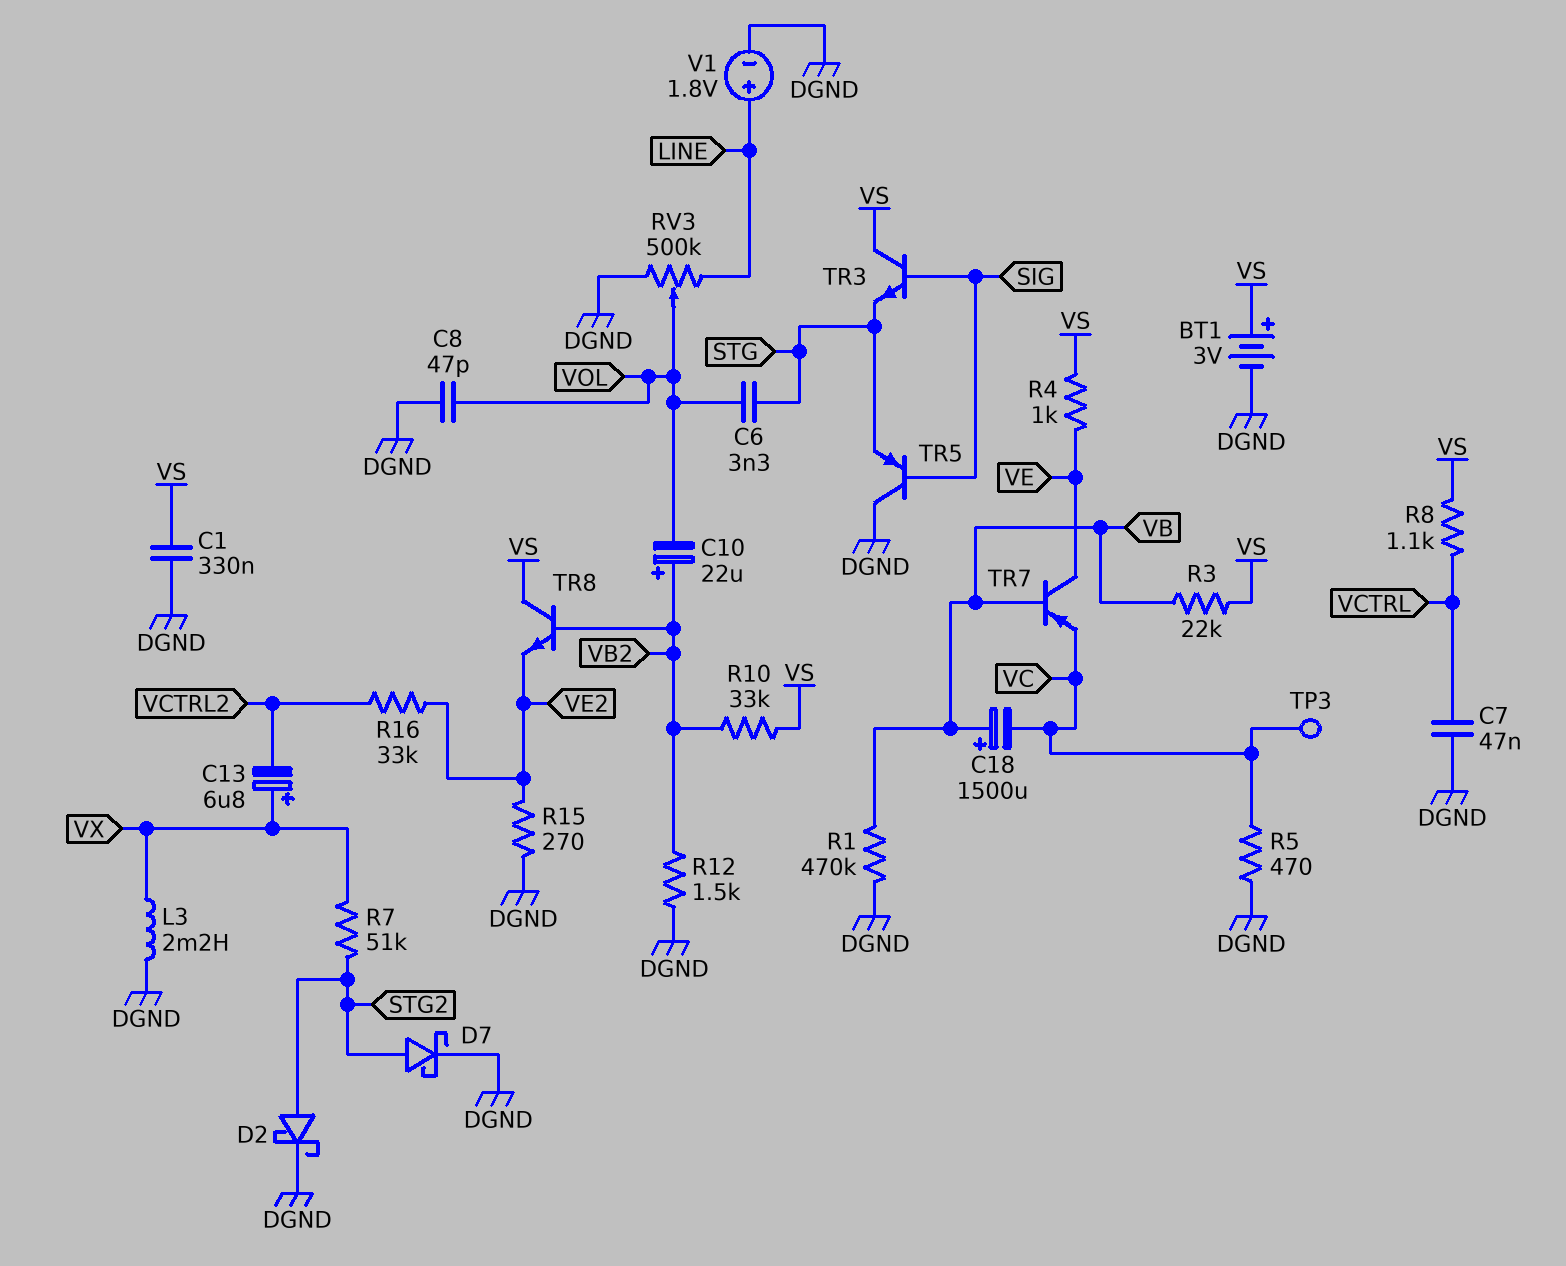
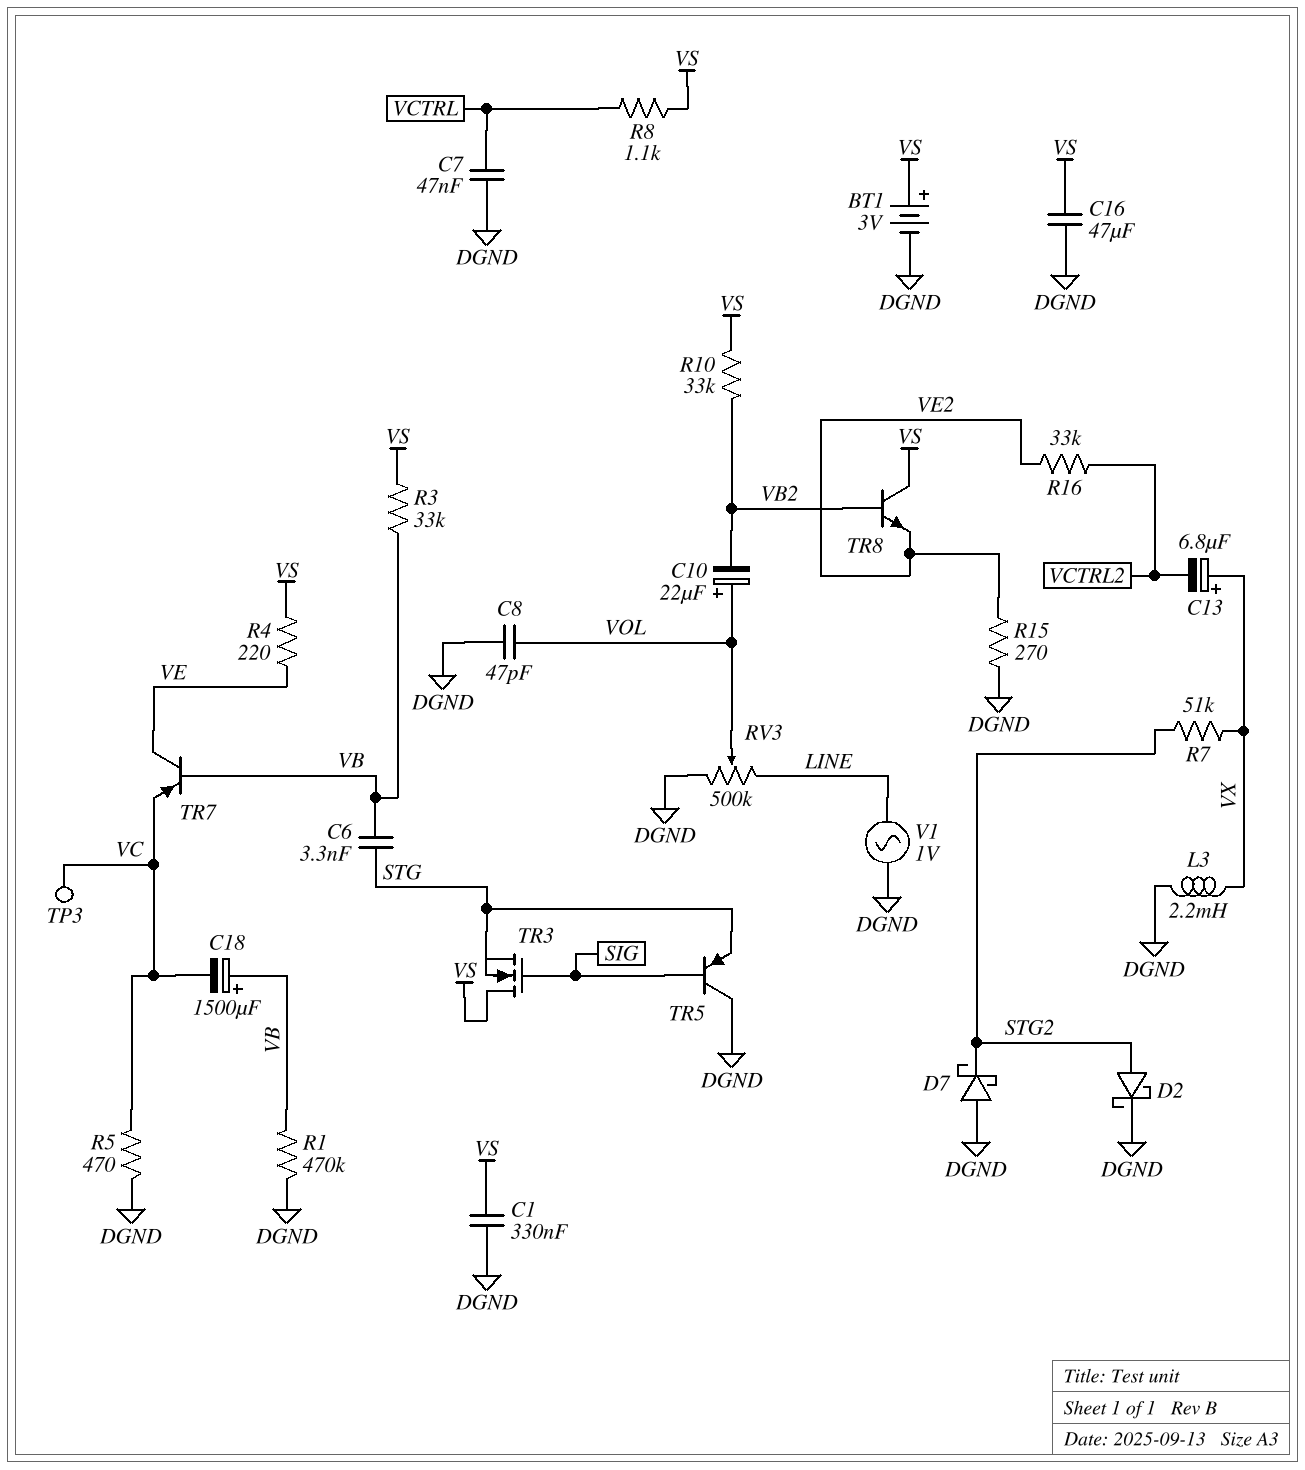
C6: 3.3nF (STG, VOL) -> 3.3nF (STG, VB)
C10: 22uF (plus VB2, minus VOL) -> 22uF (plus VOL, minus VB2)
C16: none -> 47uF (DGND, VS)
D7: schottky (A STG2, K DGND) -> schottky (A DGND, K STG2)
R3: 22k (VB, VS) -> 33k (VB, VS)
R4: 1k (VE, VS) -> 220 (VE, VS)
R12: 1.5k (DGND, VB2) -> none
TR3: NPN (B SIG, C VS, E STG) -> NMOS (G SIG, D VS, S STG)
V1: 1.8V (plus LINE, minus DGND) -> AC 1V (DGND, LINE)

